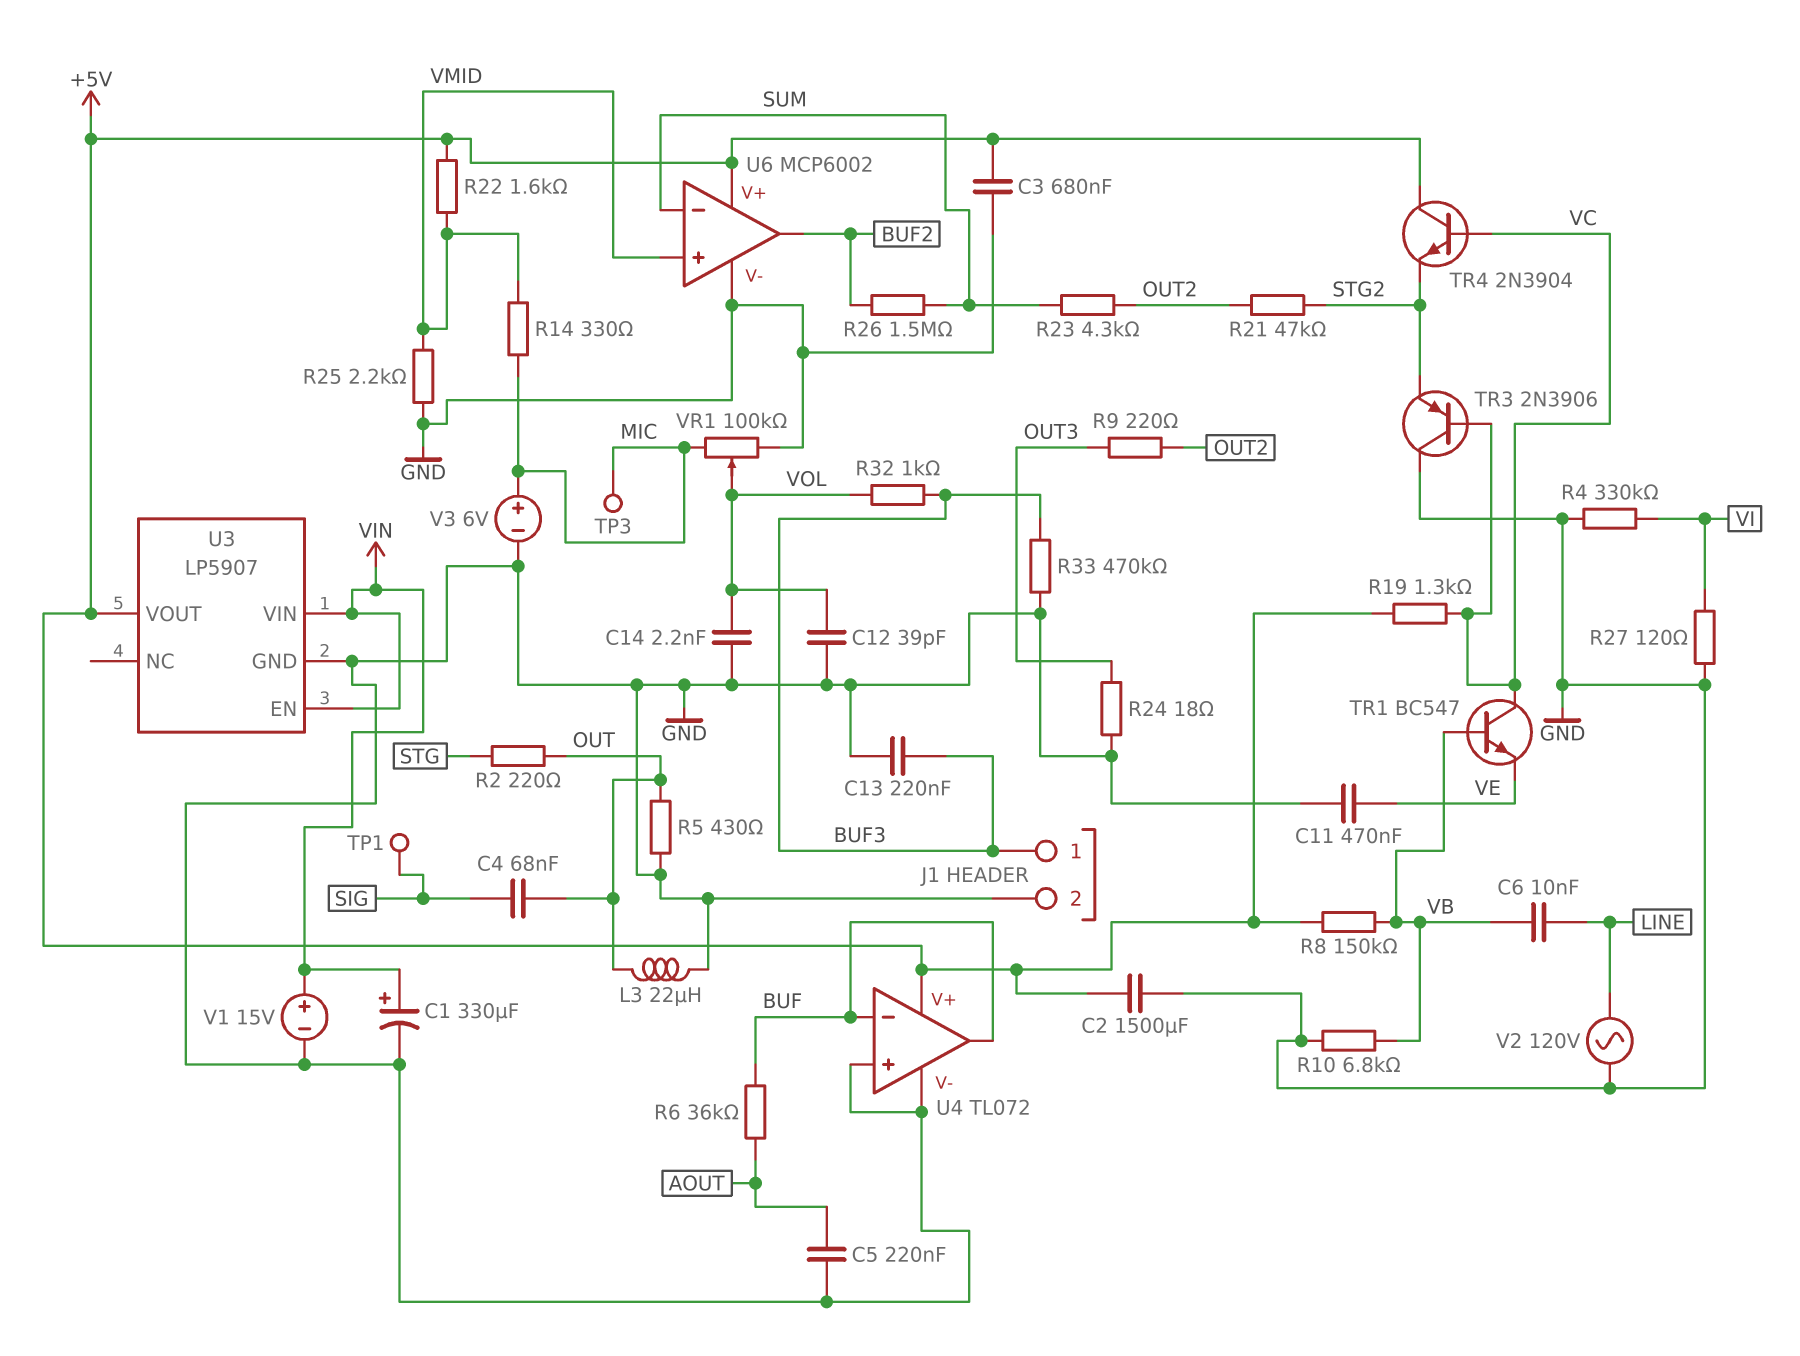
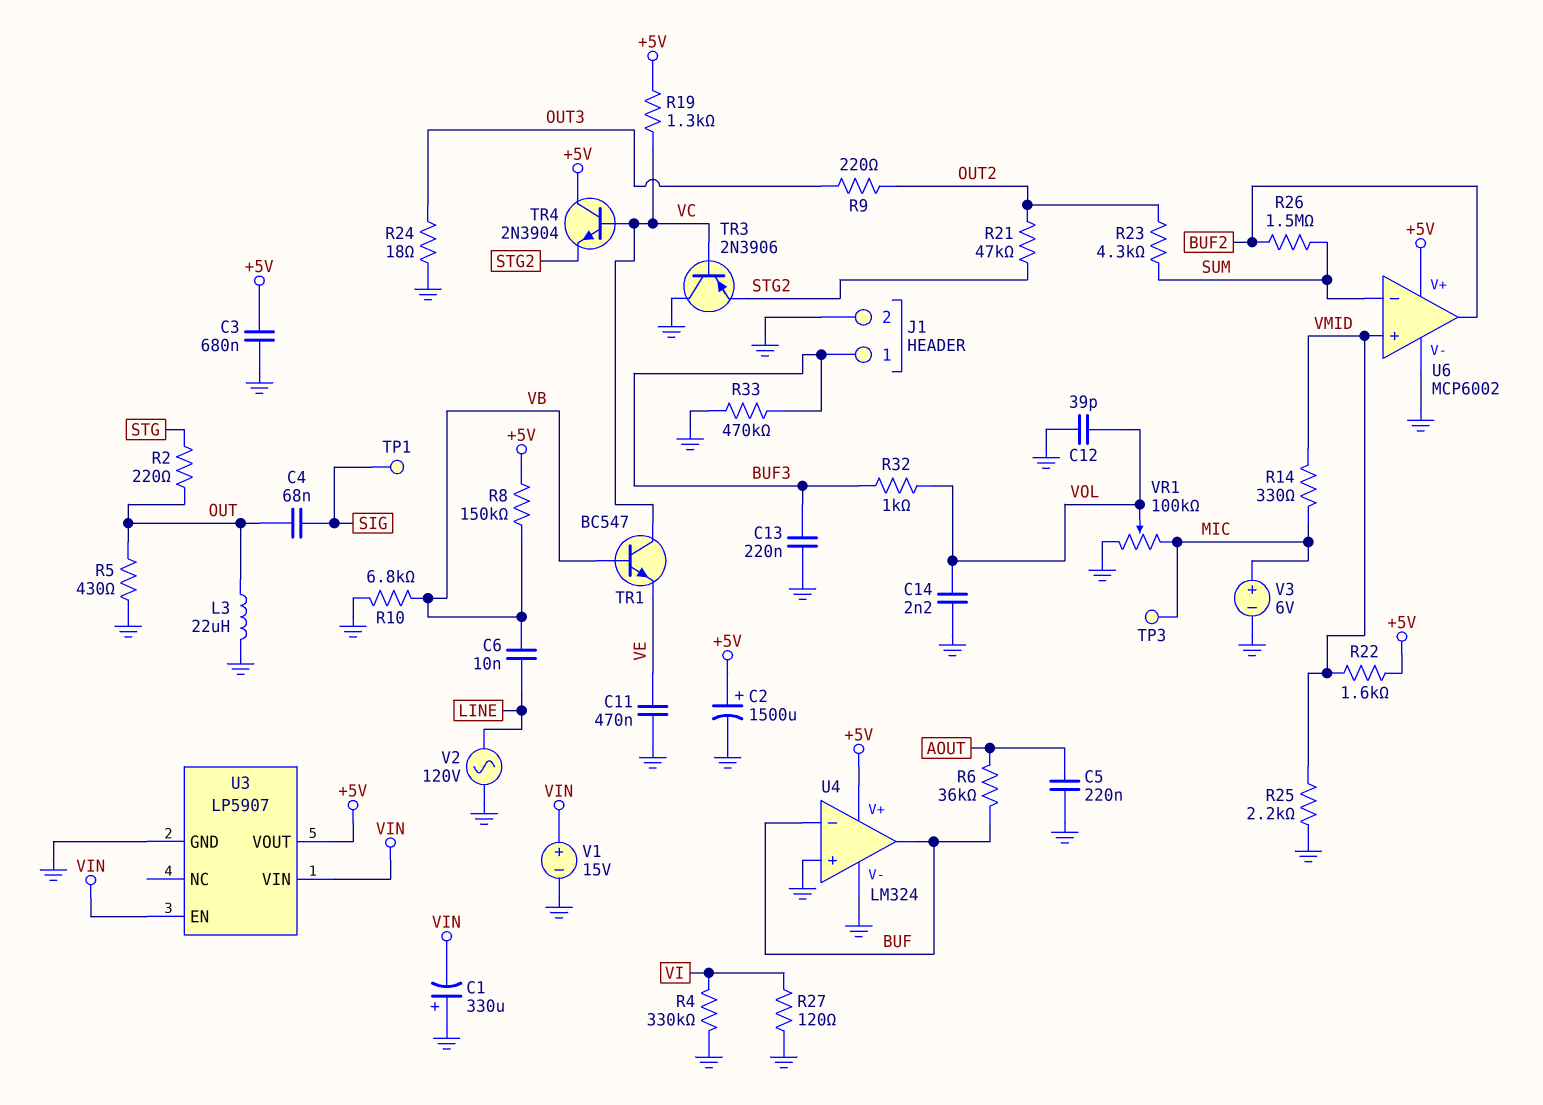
C1: 330uF (plus VIN, minus GND) -> 330uF (plus GND, minus VIN)
C2: 1500uF (+5V, GND) -> 1500uF (plus +5V, minus GND)
U4: TL072 -> LM324

